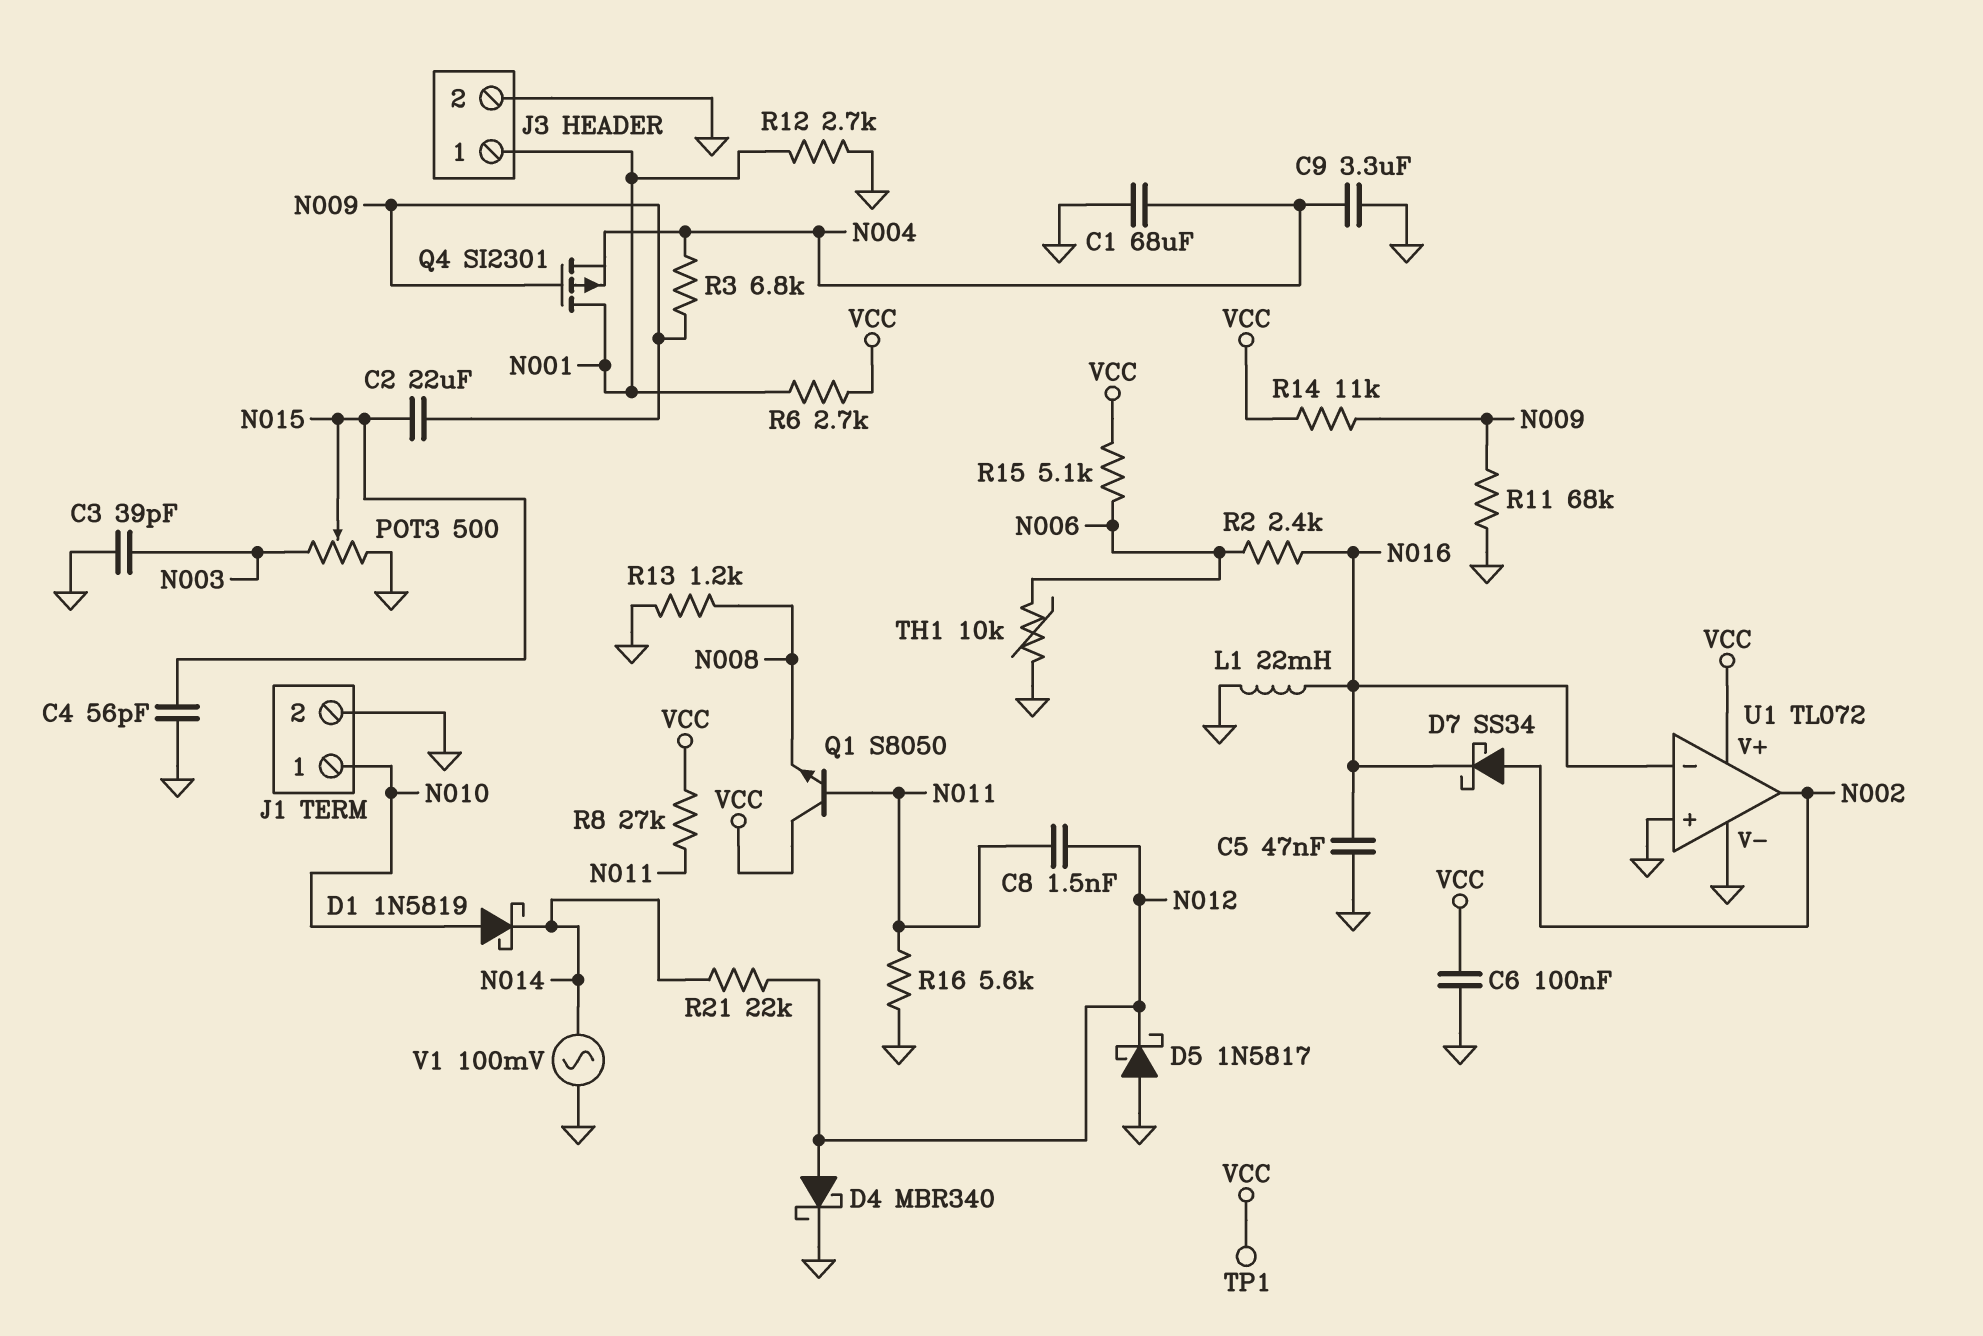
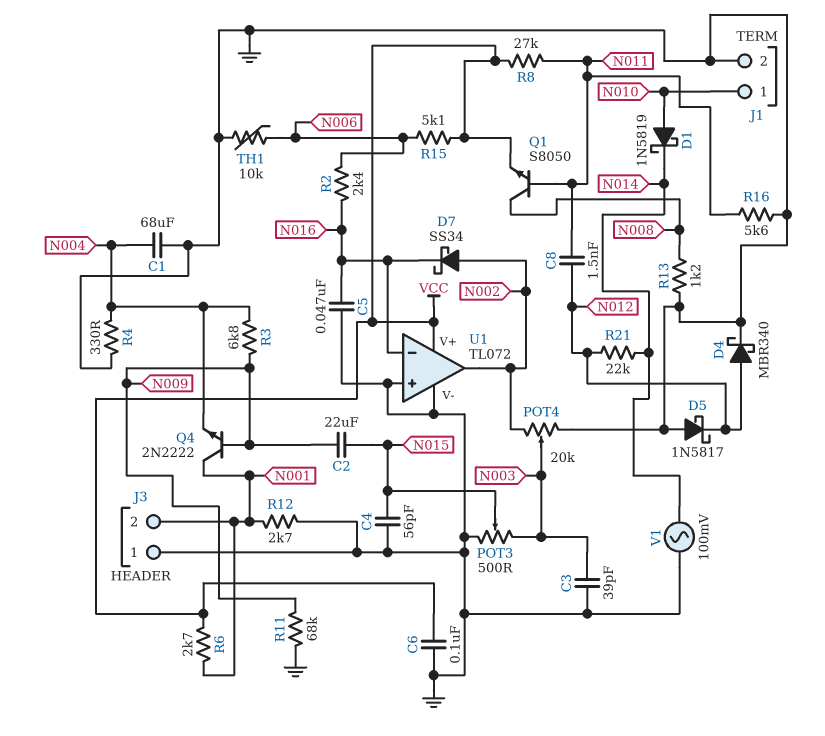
C9: 3.3uF (GND, N004) -> none
J3 pin 1: N001 -> GND
J3 pin 2: GND -> N001
L1: 22mH (GND, N016) -> none
POT4: none -> 20k (GND, N002, wiper N003)
Q1: NPN S8050 (B N011, C VCC, E N008) -> NPN S8050 (B N011, C N008, E VCC)
Q4: PMOS SI2301 (G N009, D N001, S N004) -> NPN 2N2222 (B N009, C N001, E N004)
R4: none -> 330 (GND, N004)
R14: 11k (N009, VCC) -> none
TP1: test point (VCC) -> none

